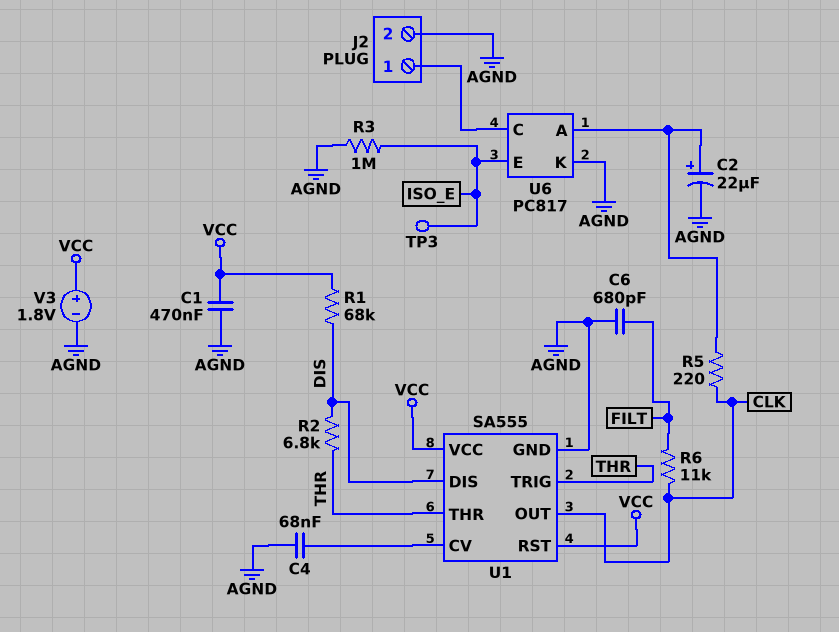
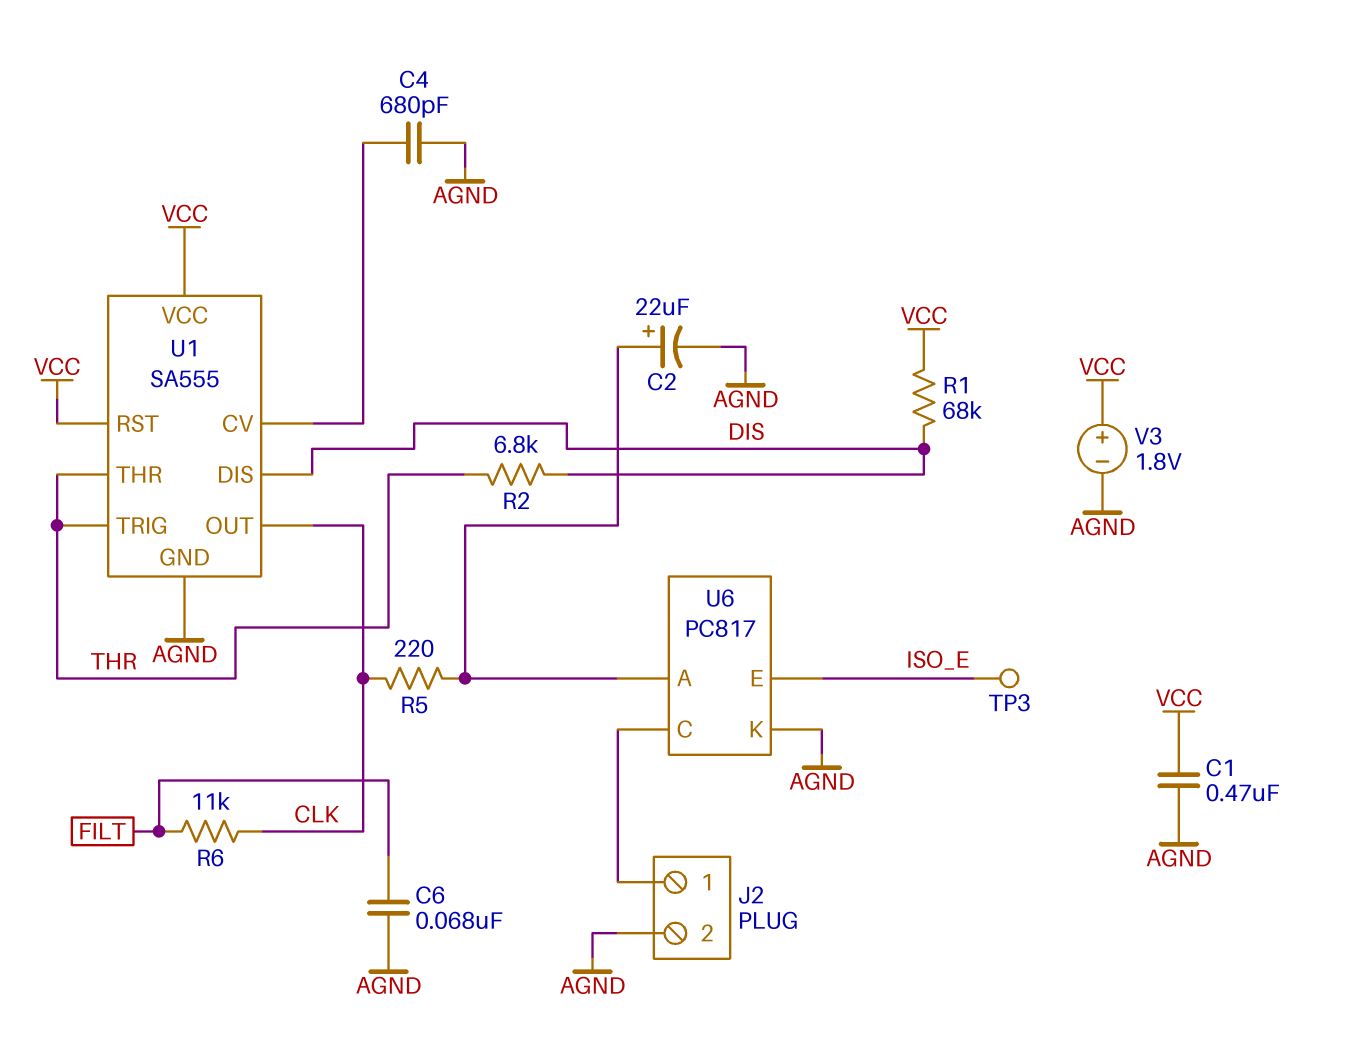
C4: 68nF (AGND, U1/CV) -> 680pF (AGND, U1/CV)
C6: 680pF (AGND, FILT) -> 68nF (AGND, FILT)
R3: 1M (AGND, ISO_E) -> none

